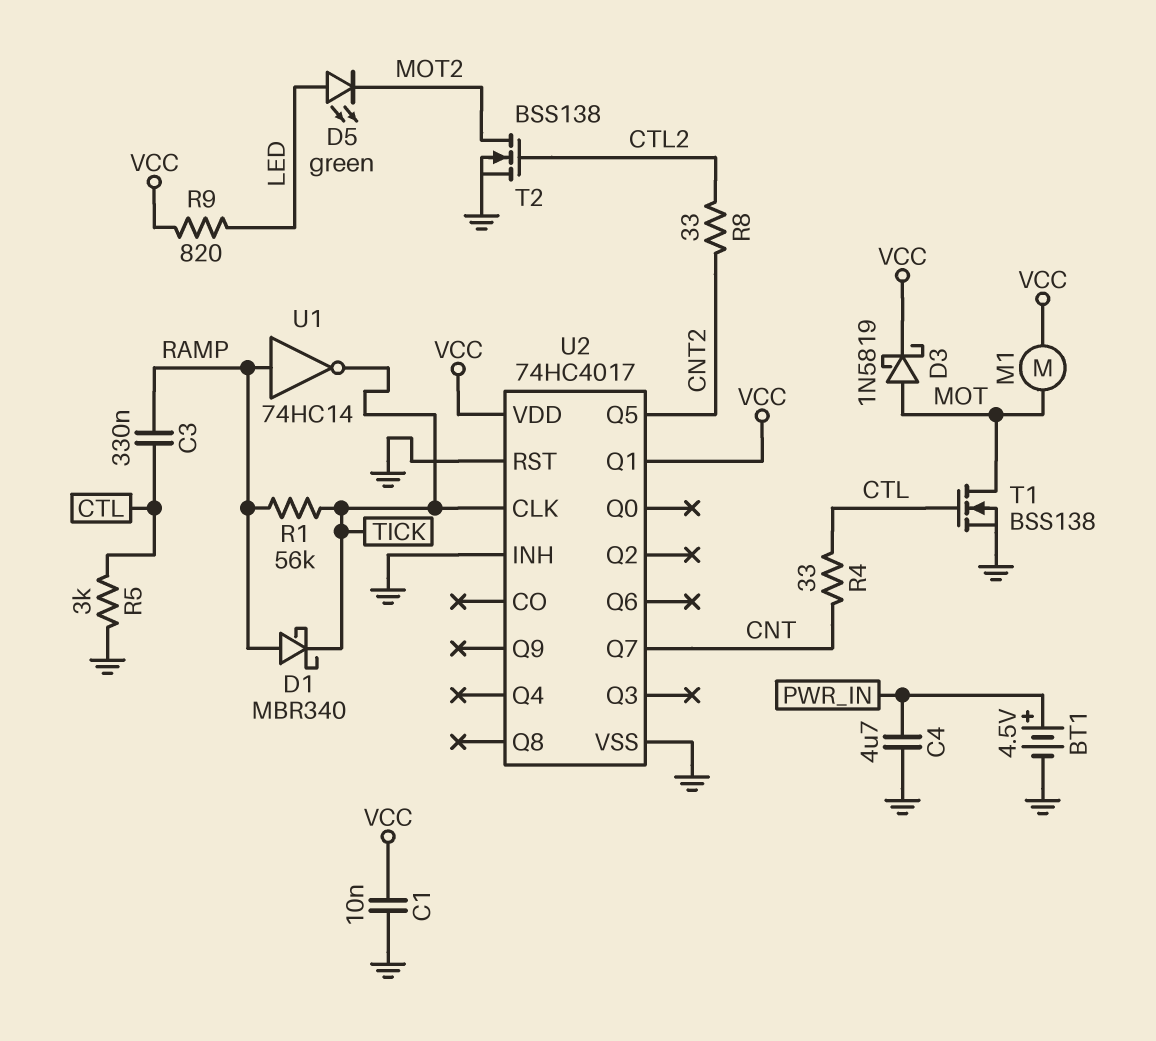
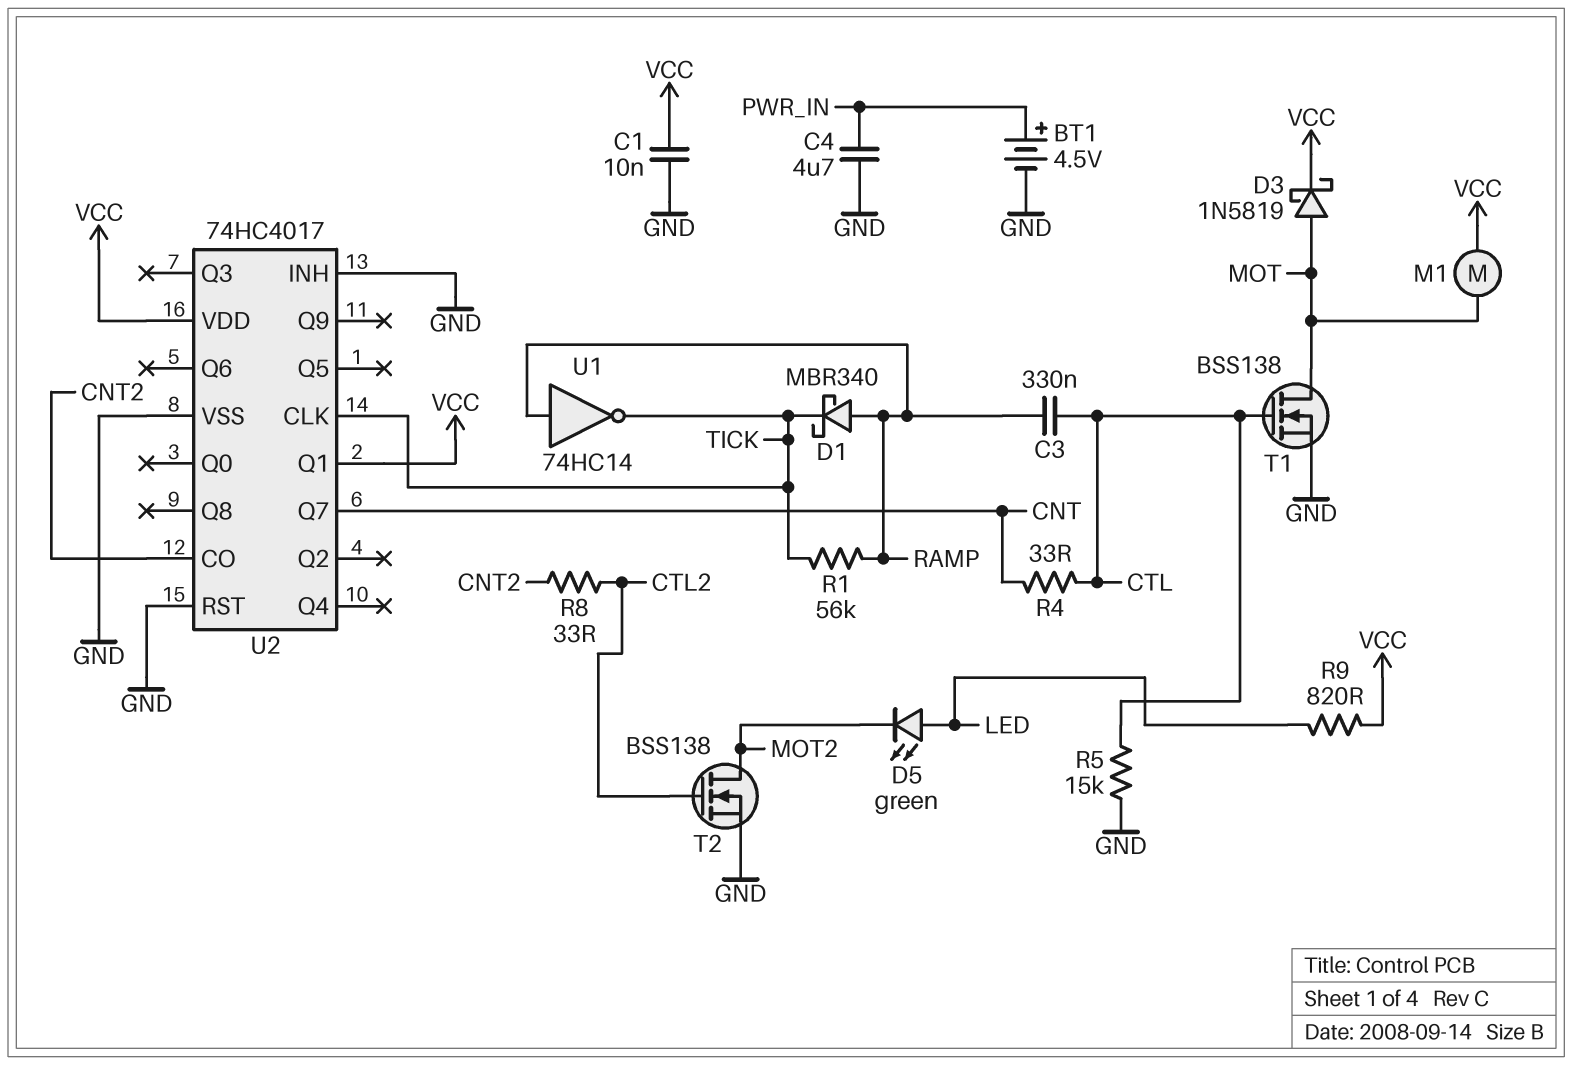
R5: 3k (CTL, GND) -> 15k (CTL, GND)
U2 pin CO: none -> CNT2
U2 pin Q5: CNT2 -> none

